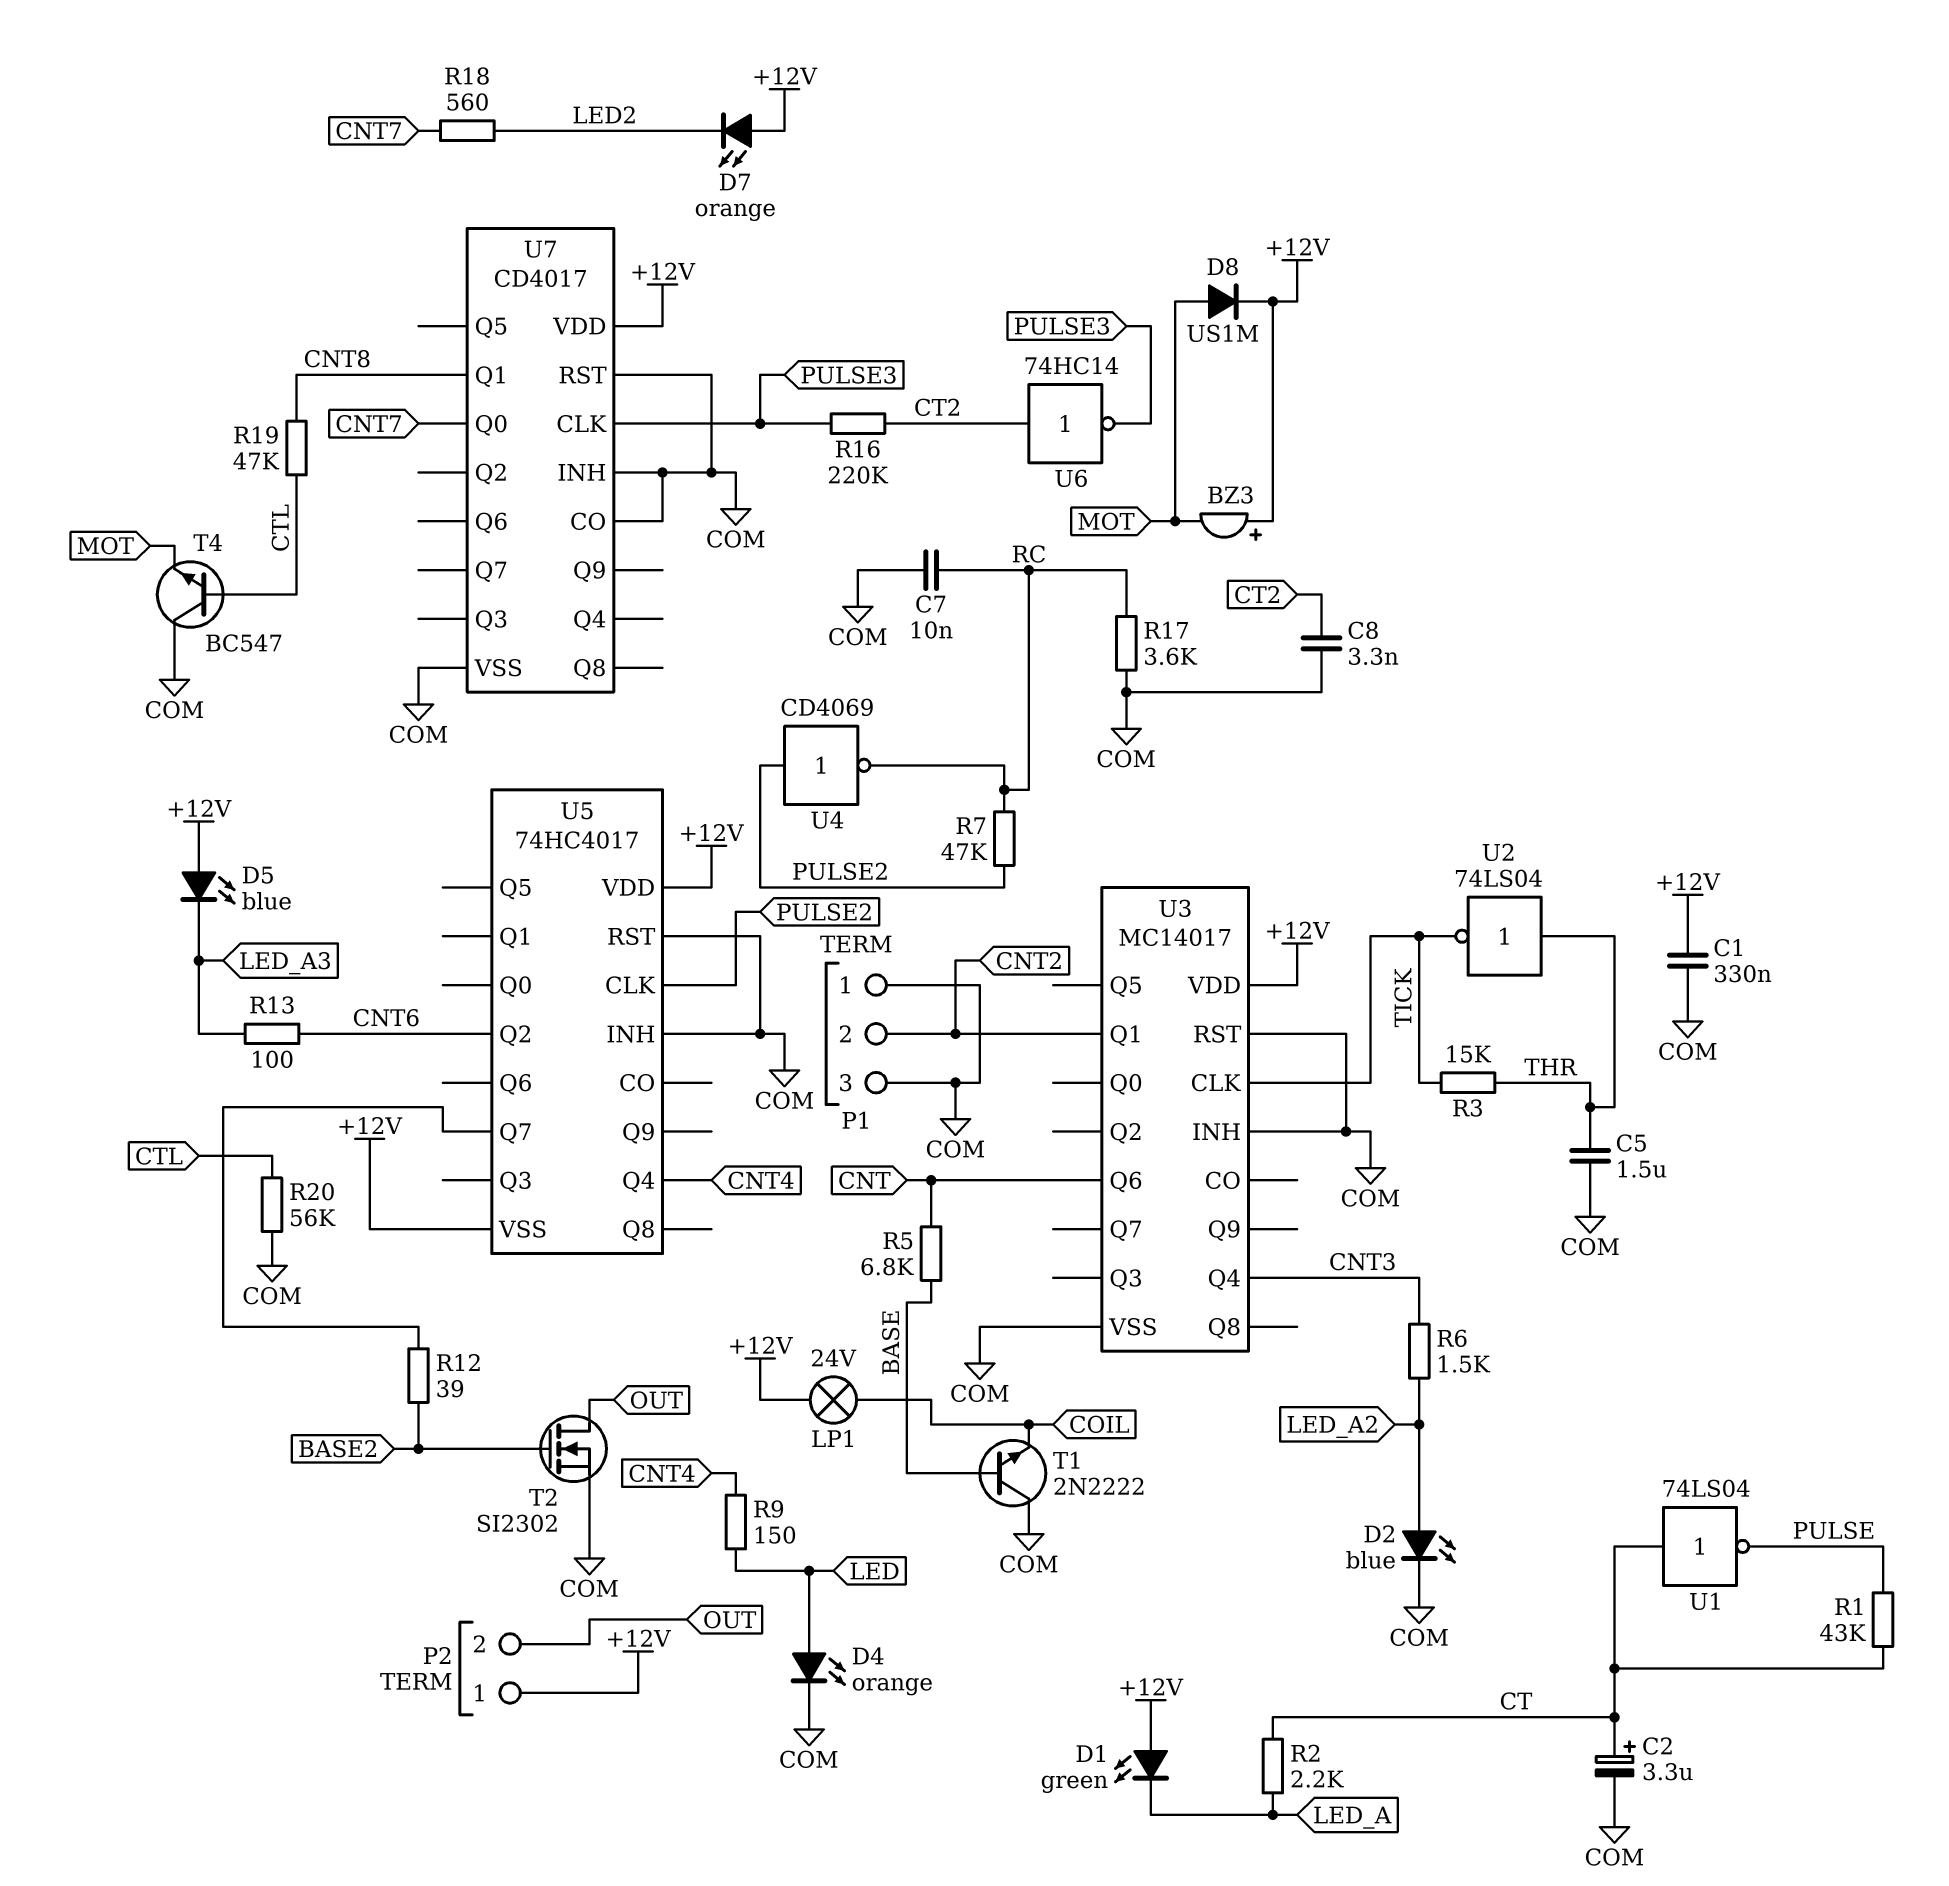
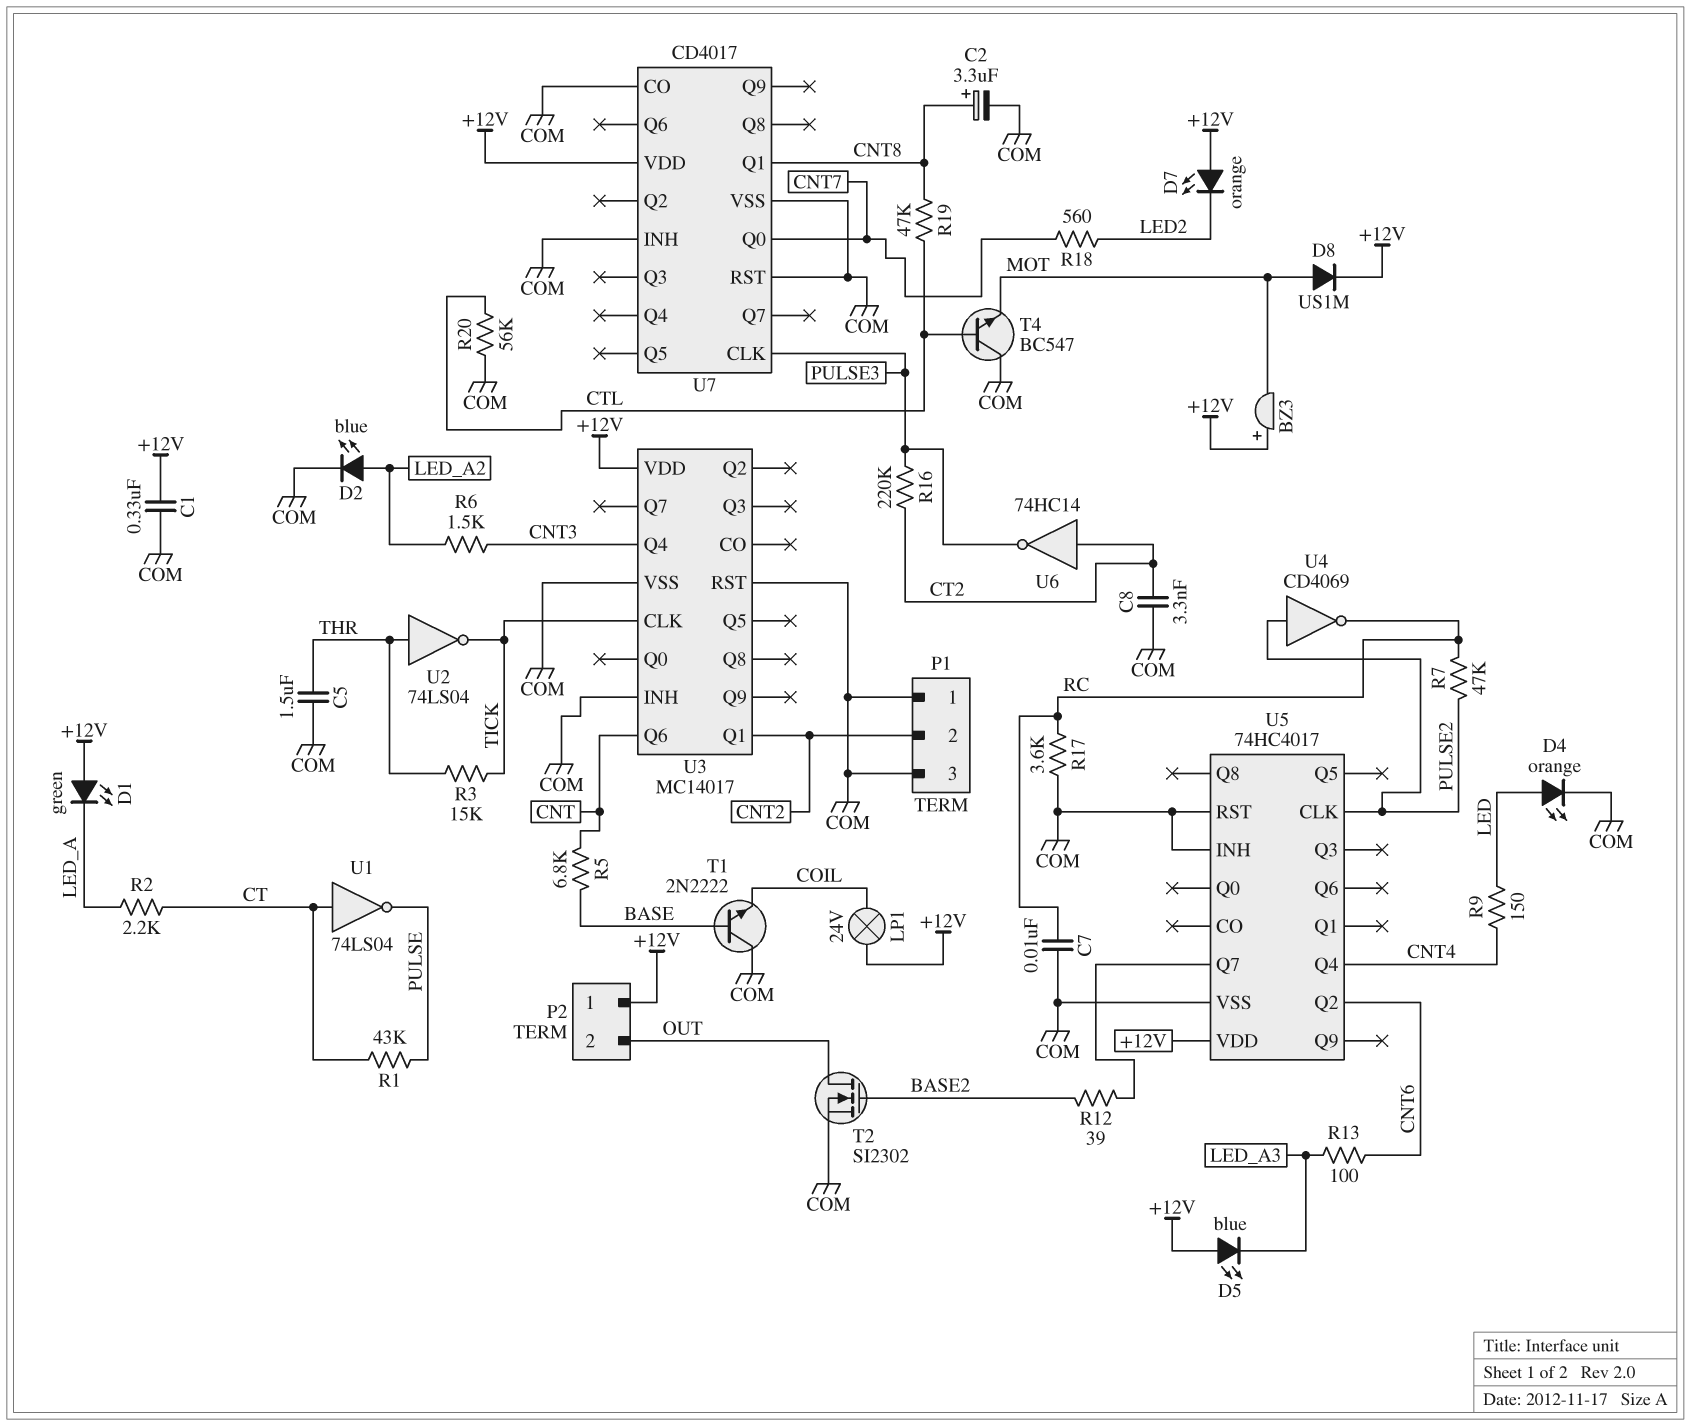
C2: 3.3uF (plus CT, minus COM) -> 3.3uF (plus CNT8, minus COM)
U5 pin VSS: +12V -> COM

